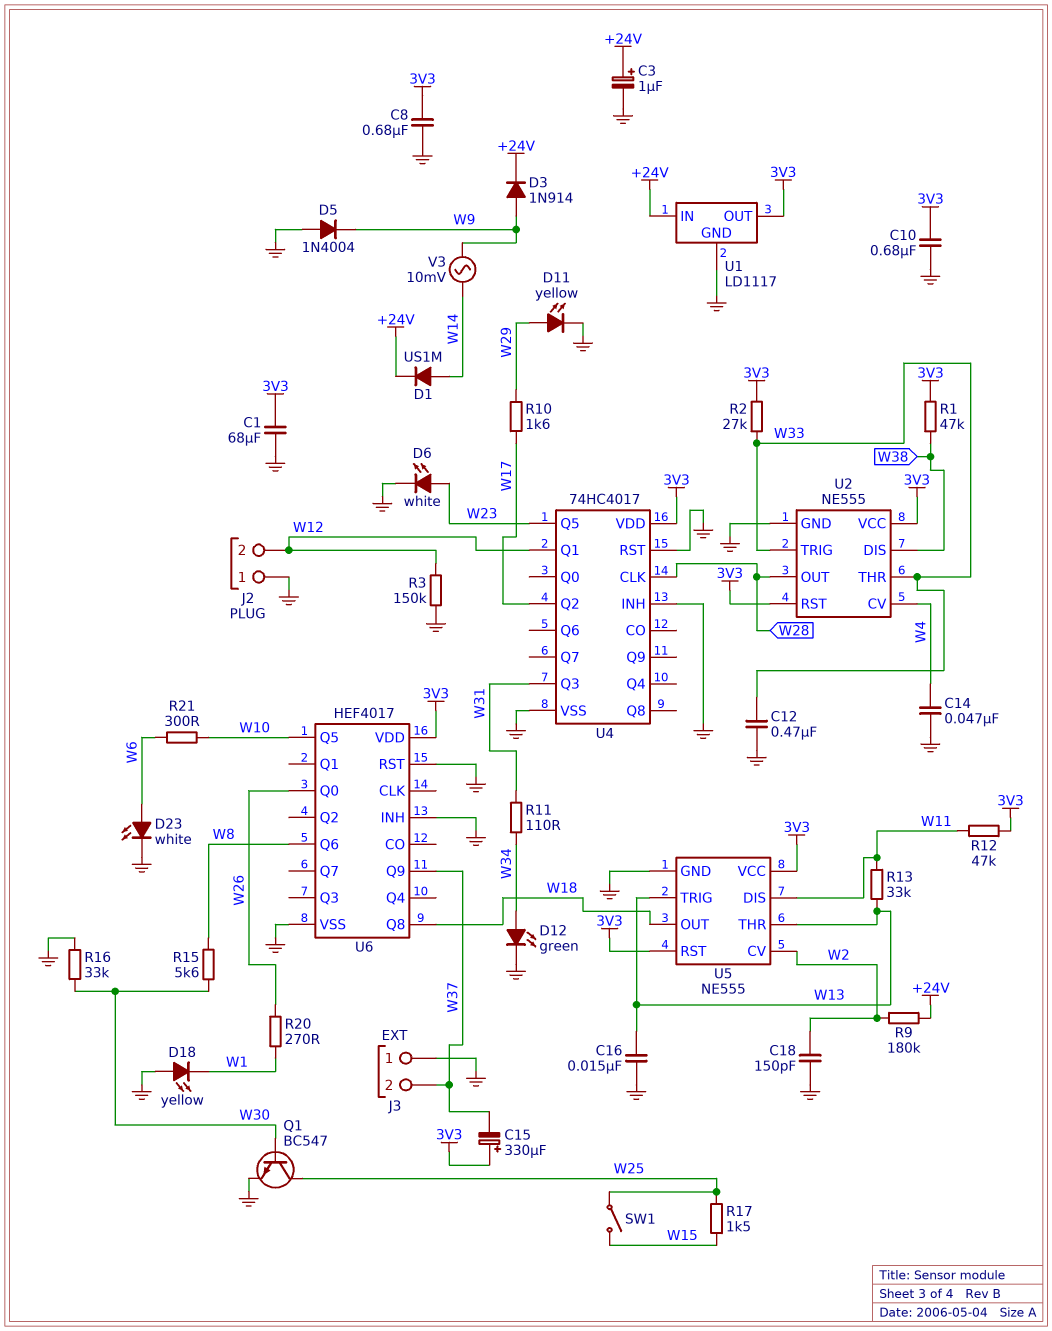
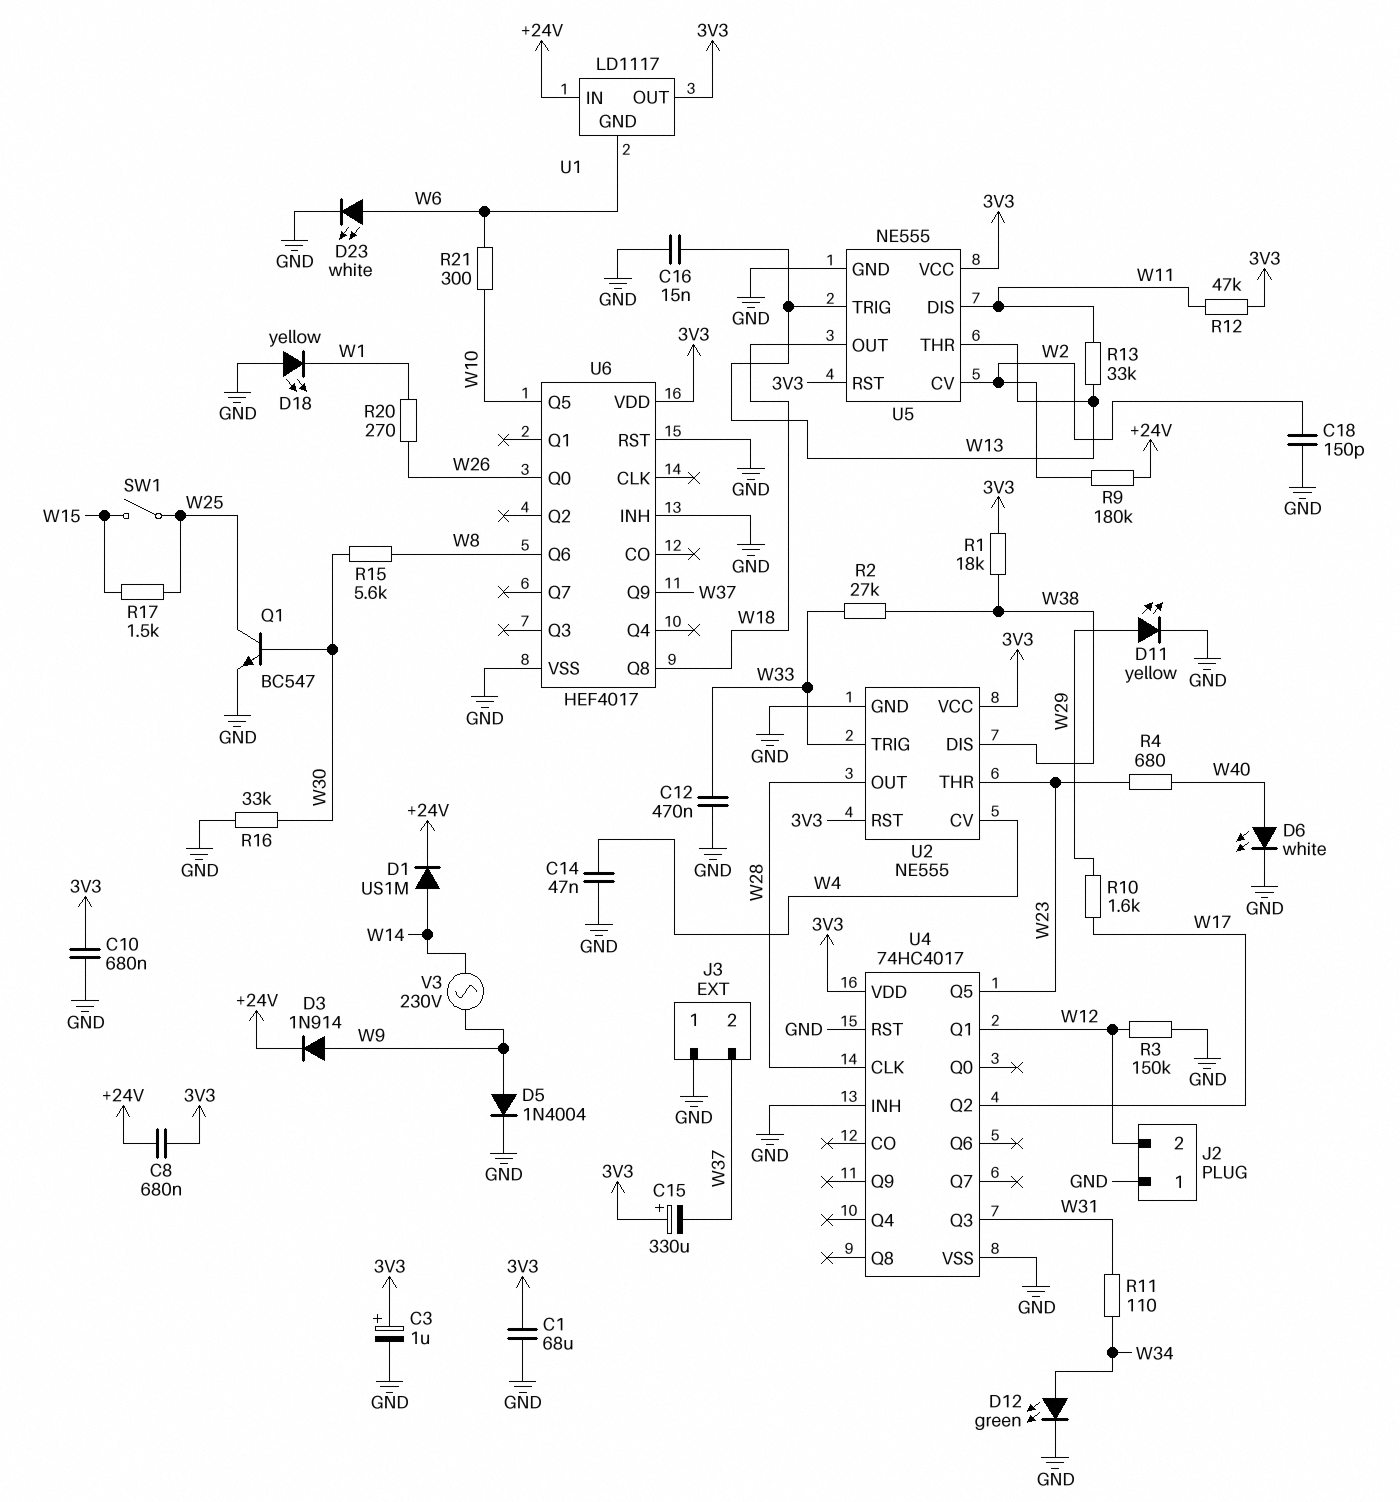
C3: 1uF (plus +24V, minus GND) -> 1uF (plus 3V3, minus GND)
C8: 680nF (3V3, GND) -> 680nF (+24V, 3V3)
D5: diode 1N4004 (A GND, K W9) -> diode 1N4004 (A W9, K GND)
D6: LED white (A W23, K GND) -> LED white (A W40, K GND)
R1: 47k (3V3, W38) -> 18k (3V3, W38)
R2: 27k (3V3, W33) -> 27k (W33, W38)
R4: none -> 680 (W23, W40)
U1 pin GND: GND -> W6
U2 pin THR: W33 -> W23
V3: AC 10mV (W9, W14) -> AC 230V (W9, W14)

